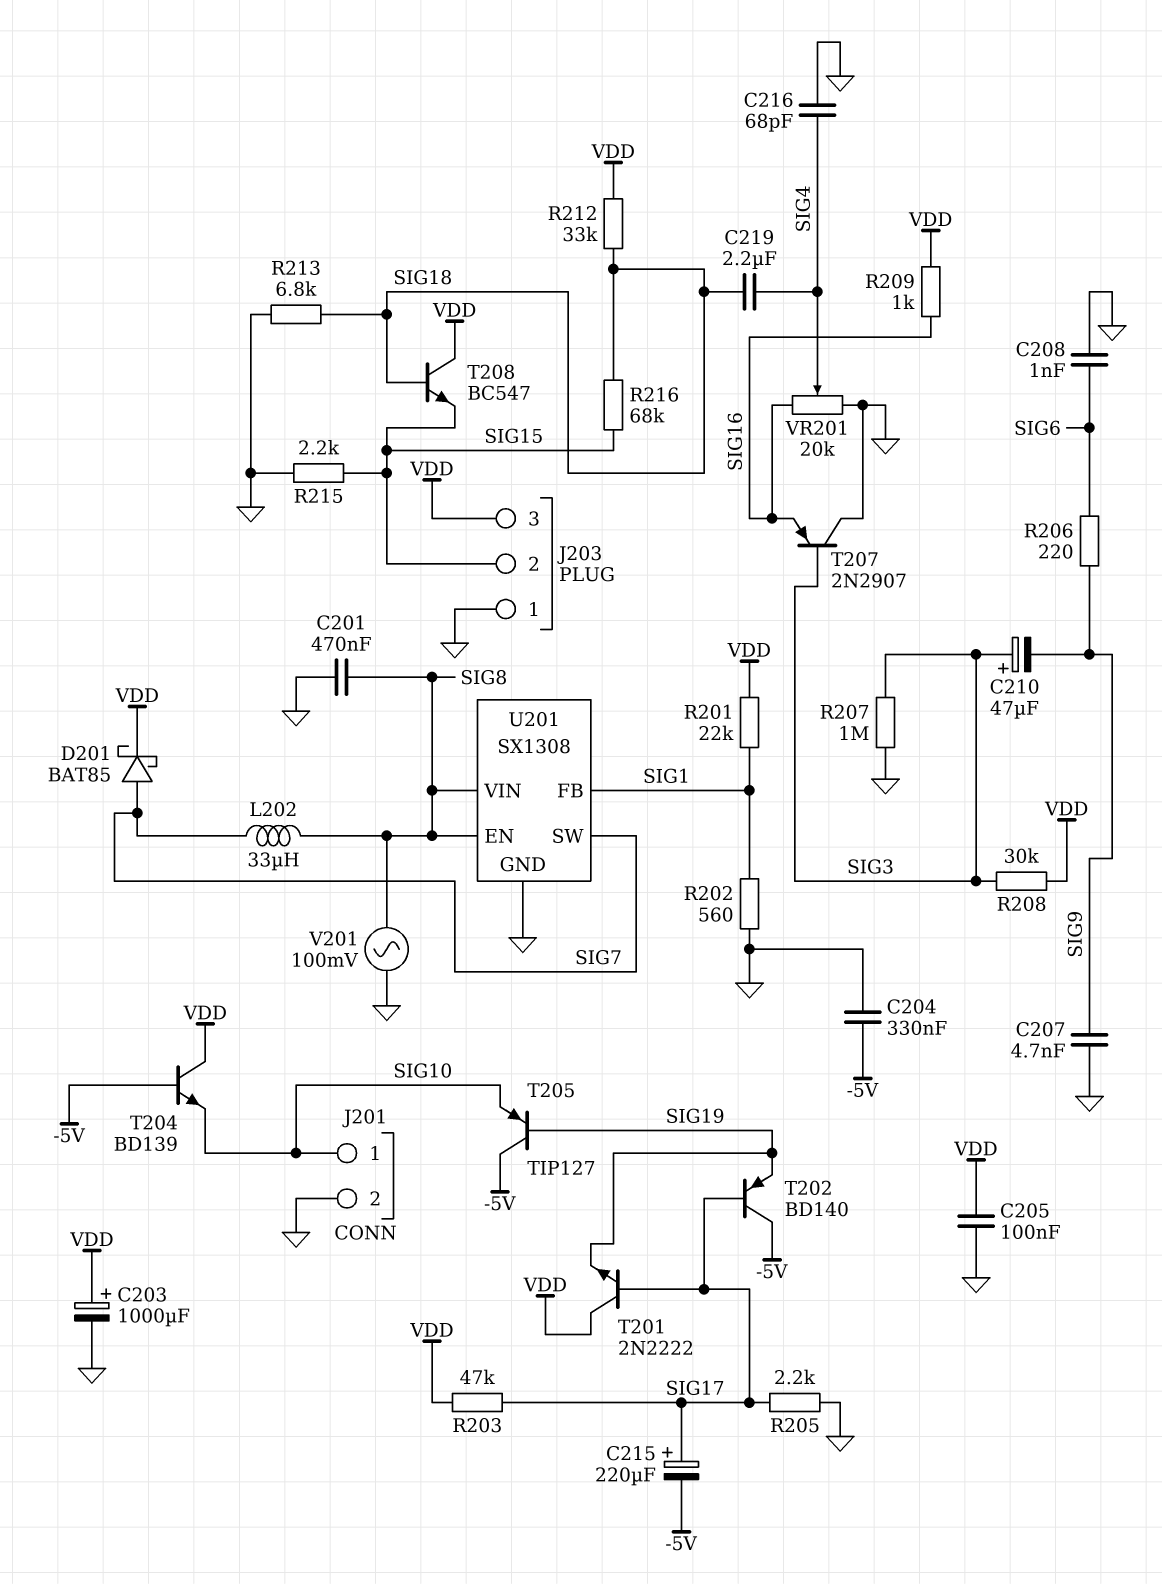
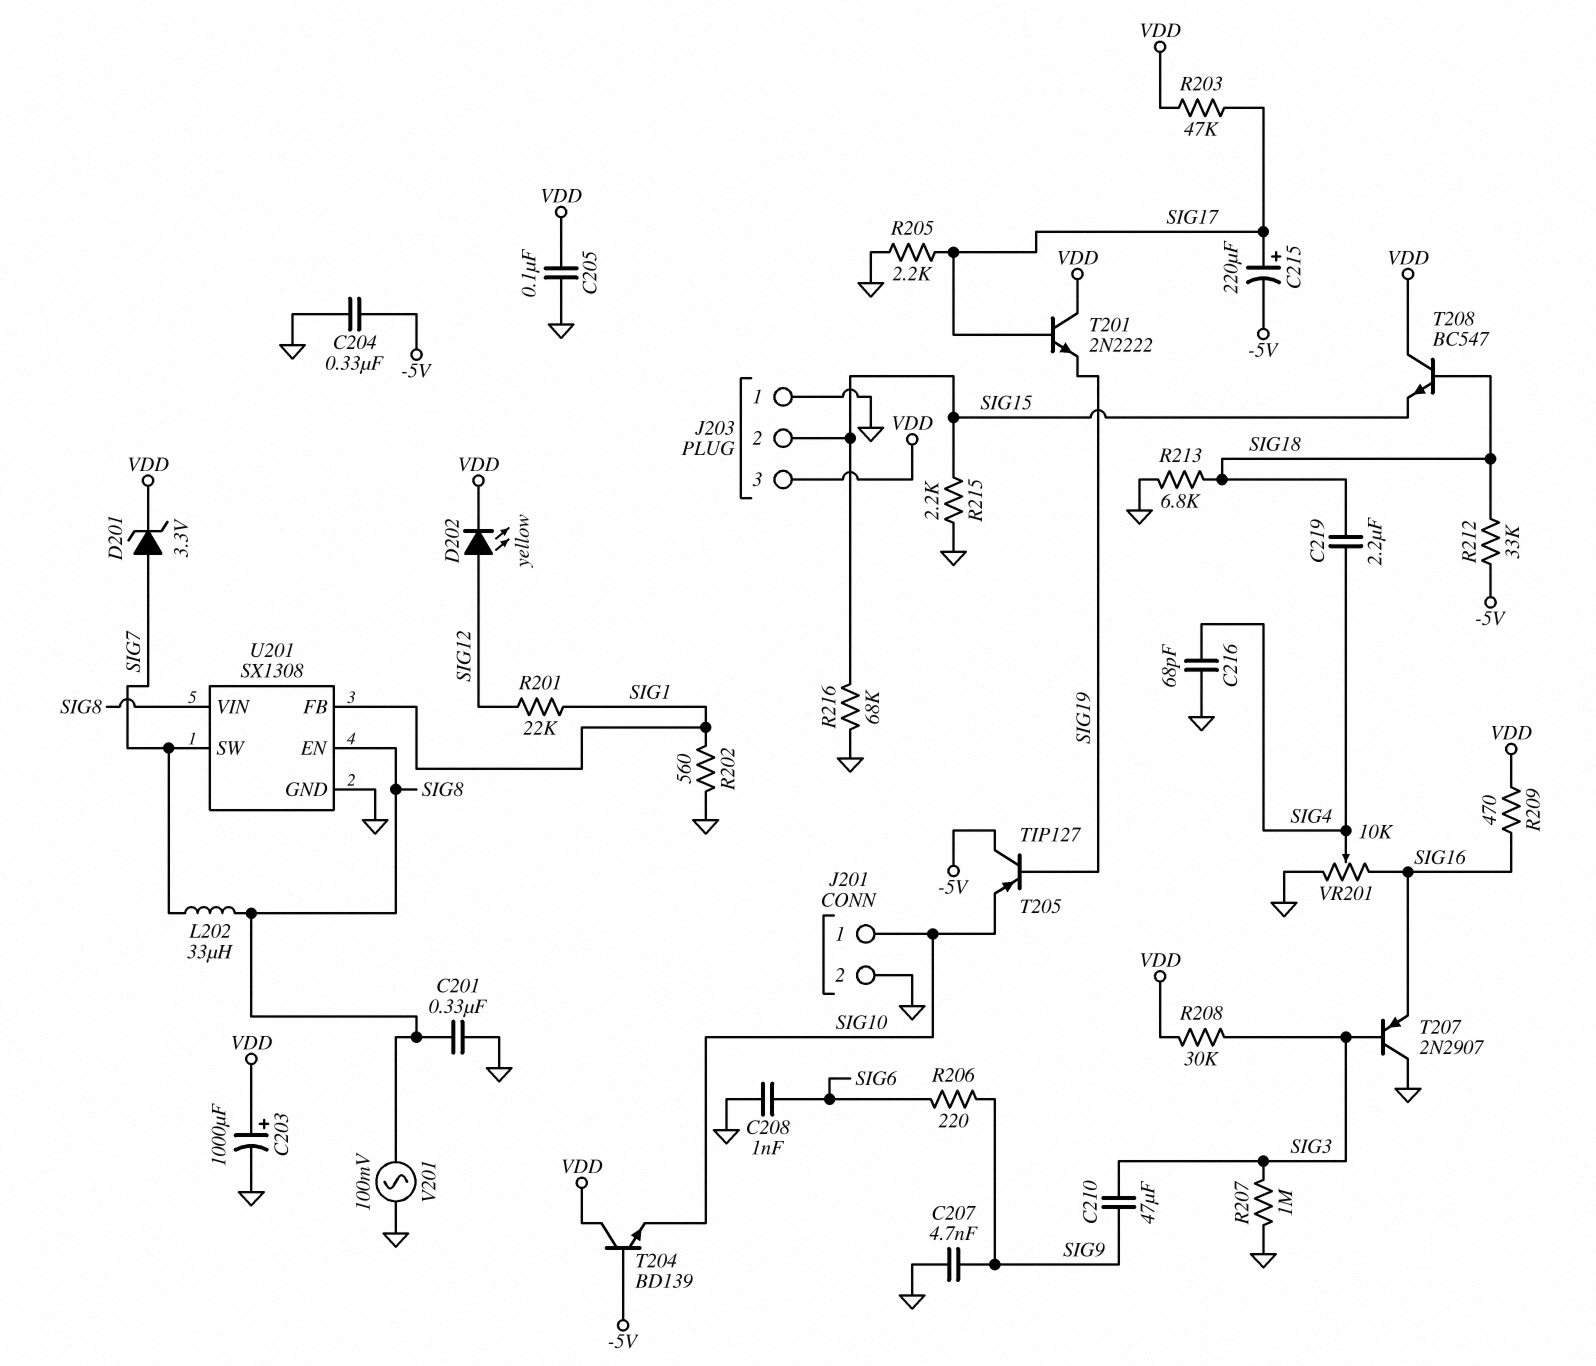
C201: 470nF (GND, SIG8) -> 330nF (GND, SIG8)
C210: 47uF (plus SIG3, minus SIG9) -> 47uF (SIG3, SIG9)
D201: schottky BAT85 (A SIG7, K VDD) -> zener 3.3V (A SIG7, K VDD)
D202: none -> LED yellow (A SIG12, K VDD)
R201: 22k (SIG1, VDD) -> 22k (SIG1, SIG12)
R209: 1k (SIG16, VDD) -> 470 (SIG16, VDD)
R212: 33k (SIG18, VDD) -> 33k (-5V, SIG18)
R216: 68k (SIG15, SIG18) -> 68k (GND, SIG15)
T202: PNP BD140 (B SIG17, C -5V, E SIG19) -> none
VR201: 20k (GND, SIG16, wiper SIG4) -> 10k (GND, SIG16, wiper SIG4)

